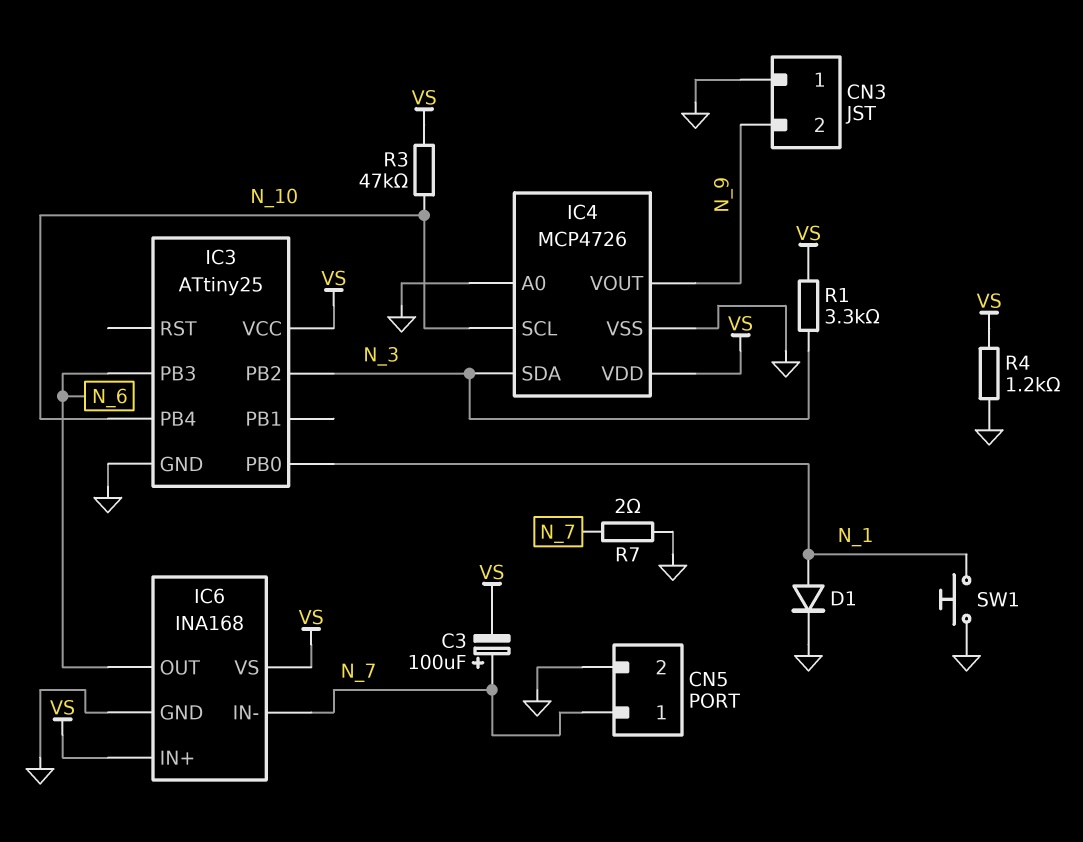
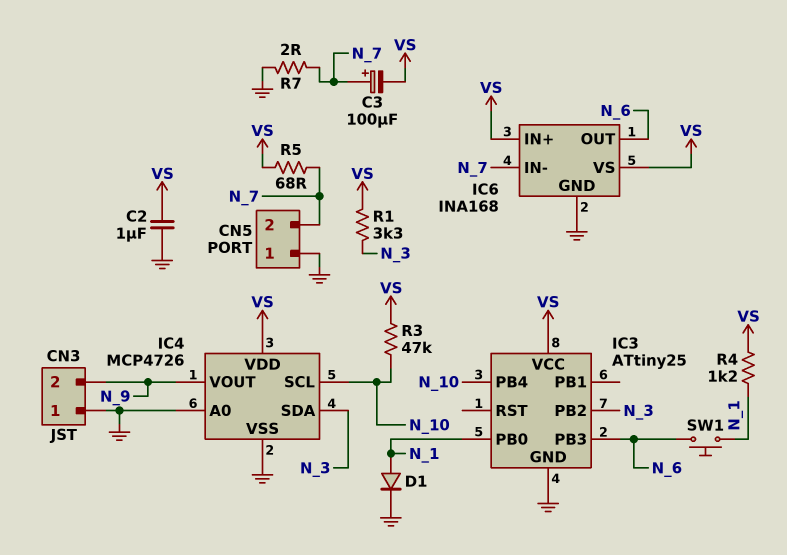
C2: none -> 1uF (GND, VS)
CN5 pin 1: N_7 -> GND
CN5 pin 2: GND -> N_7
R4: 1.2k (GND, VS) -> 1.2k (N_1, VS)
R5: none -> 68 (N_7, VS)
SW1: button (GND, N_1) -> button (N_1, N_6)

